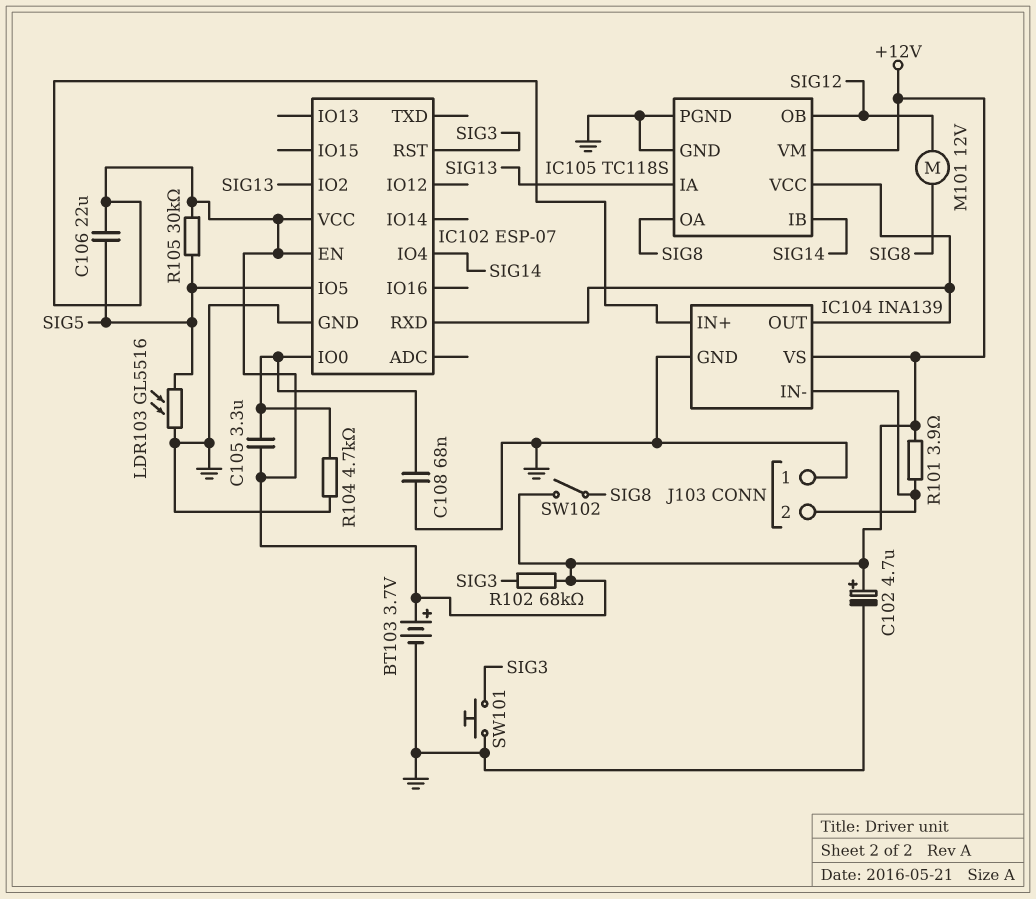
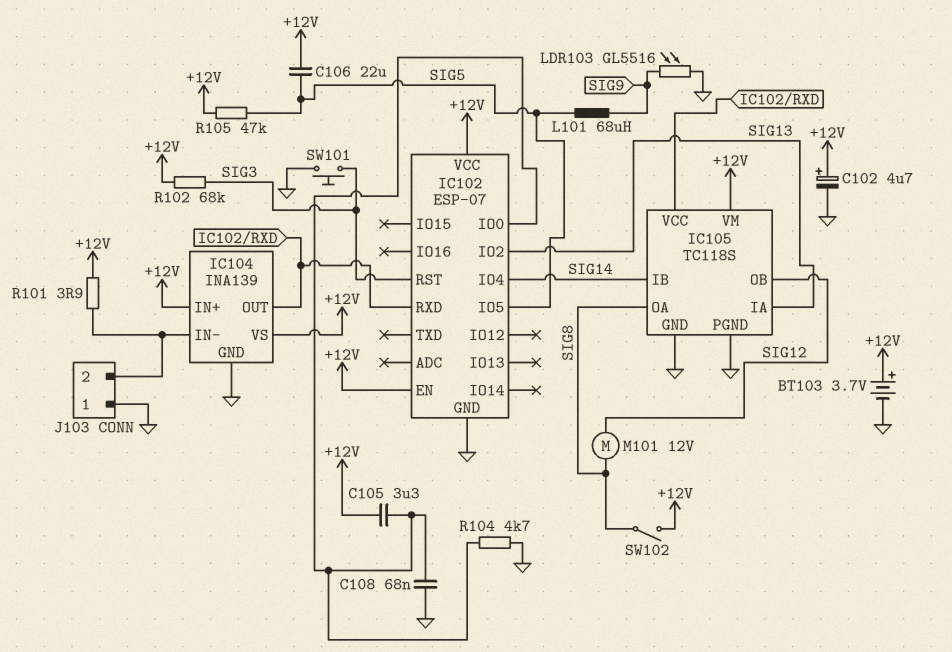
L101: none -> 68uH (SIG5, SIG9)
LDR103: GL5516 (GND, SIG5) -> GL5516 (GND, SIG9)
R105: 30k (+12V, SIG5) -> 47k (+12V, SIG5)

